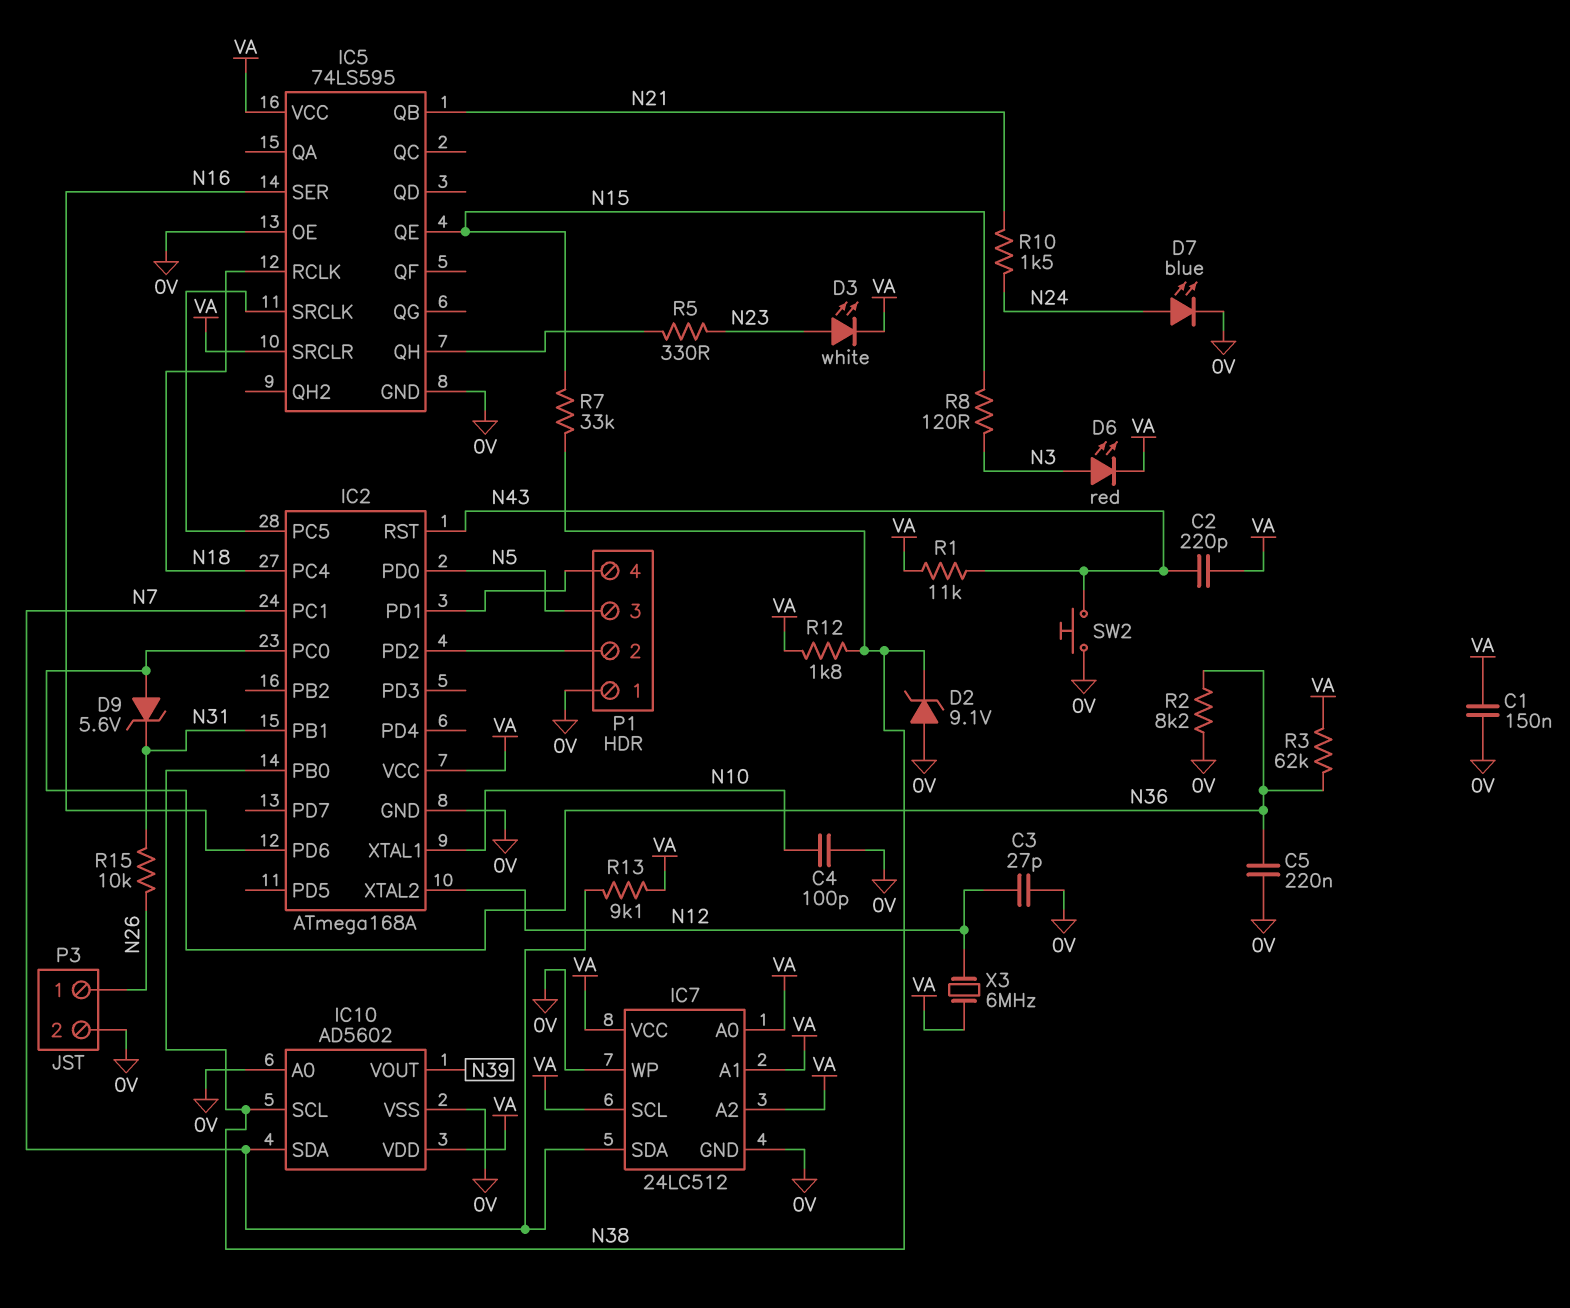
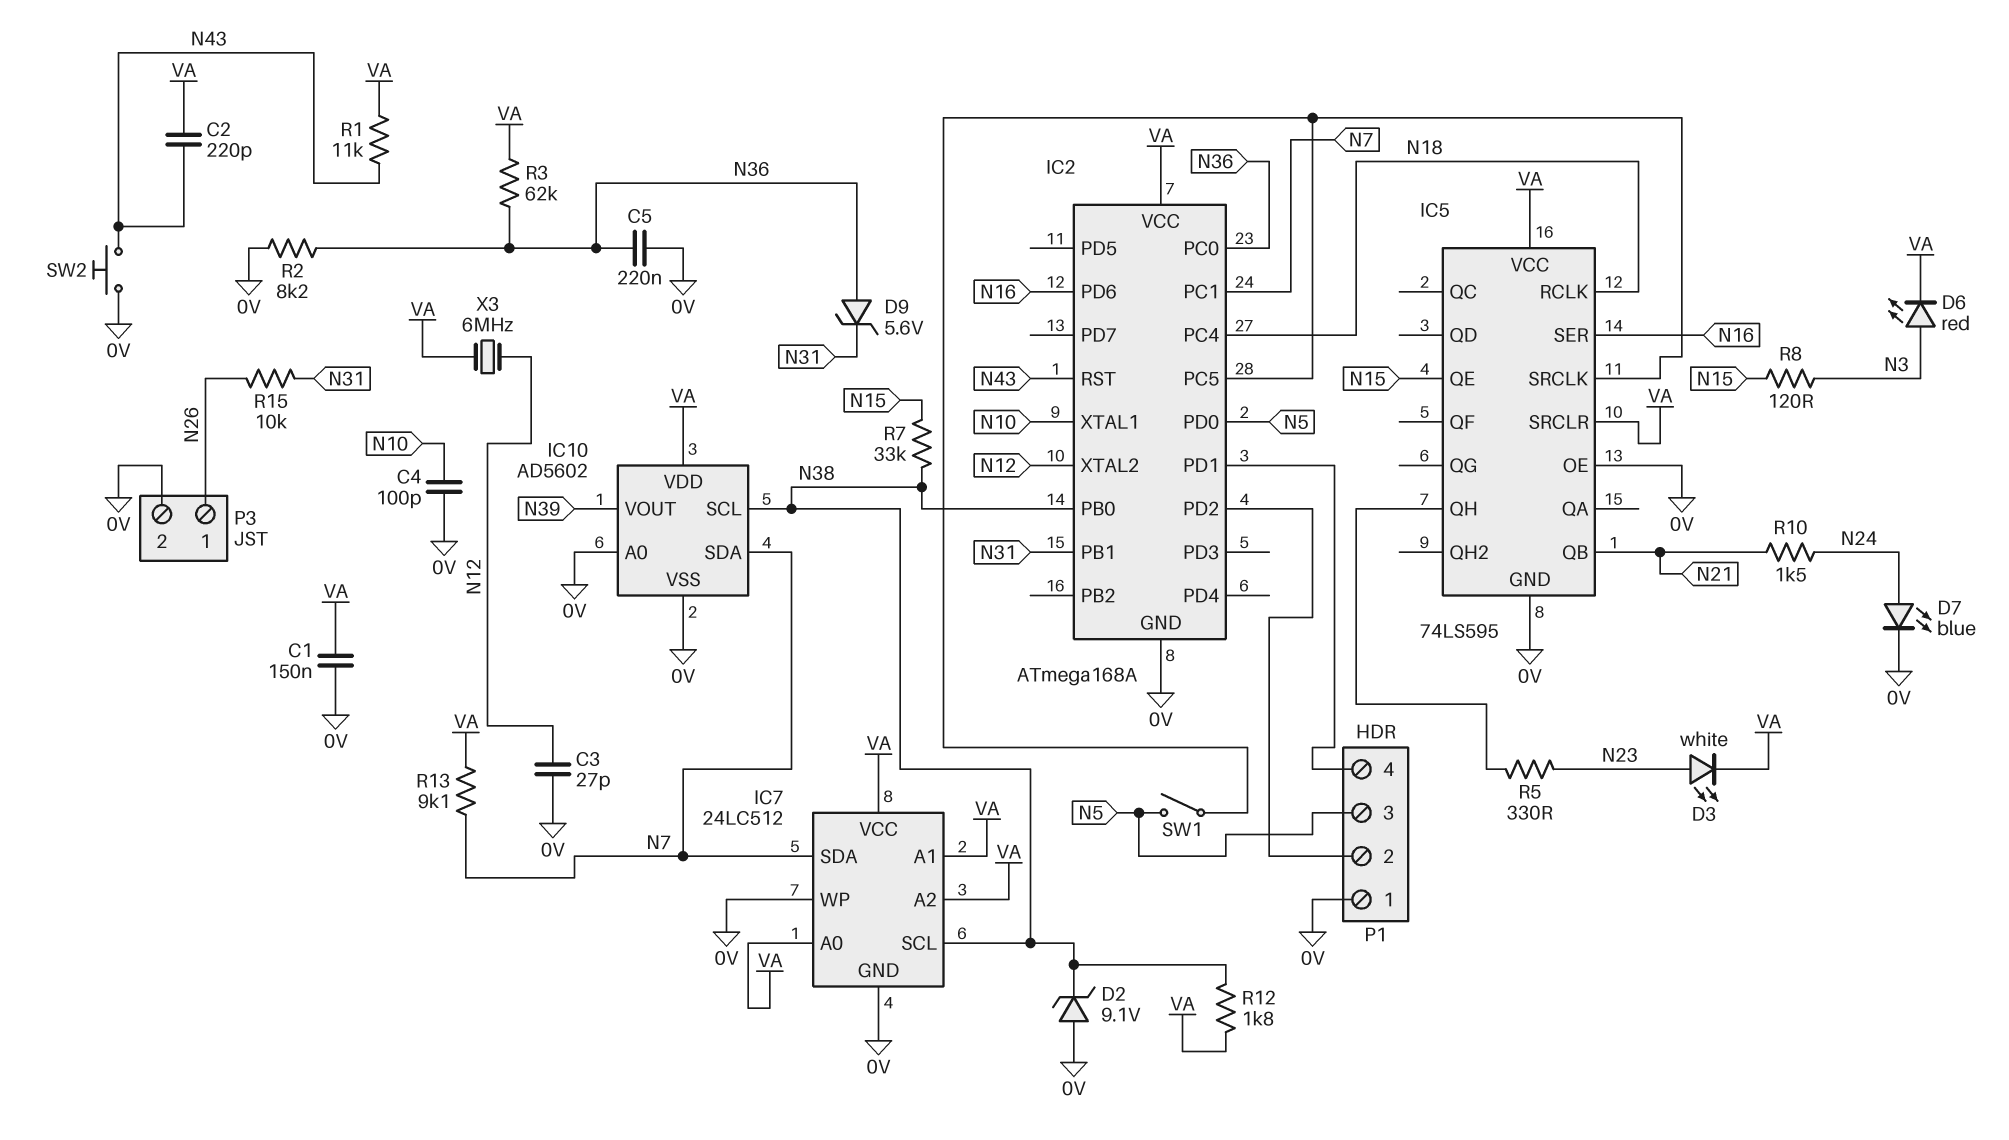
IC7 pin SCL: VA -> N38
SW1: none -> switch (IC2/PC5, N5)

